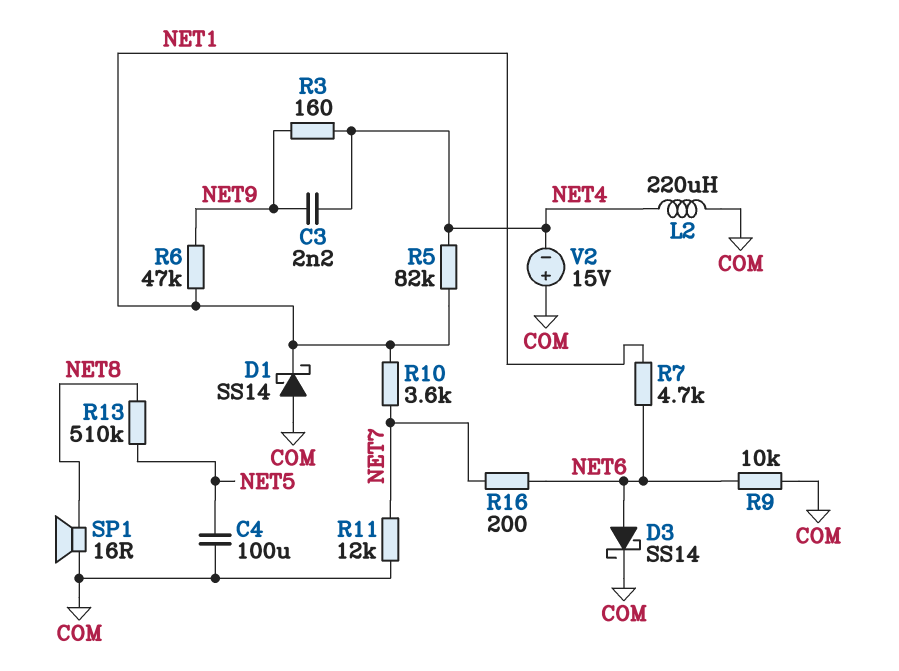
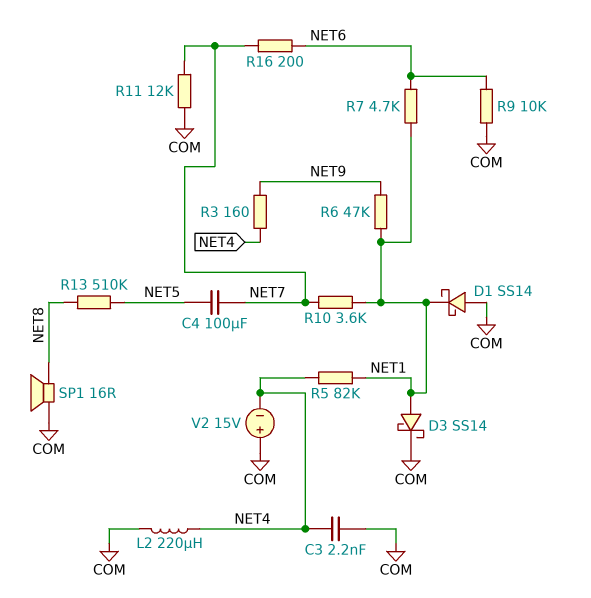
C3: 2.2nF (NET4, NET9) -> 2.2nF (COM, NET4)
C4: 100uF (COM, NET5) -> 100uF (NET5, NET7)
D3: schottky SS14 (A NET6, K COM) -> schottky SS14 (A NET1, K COM)

